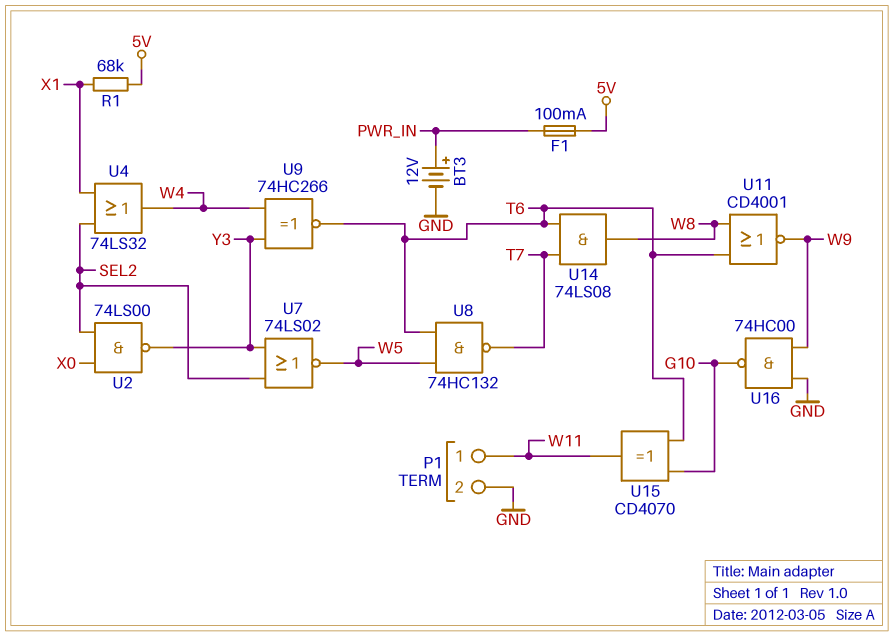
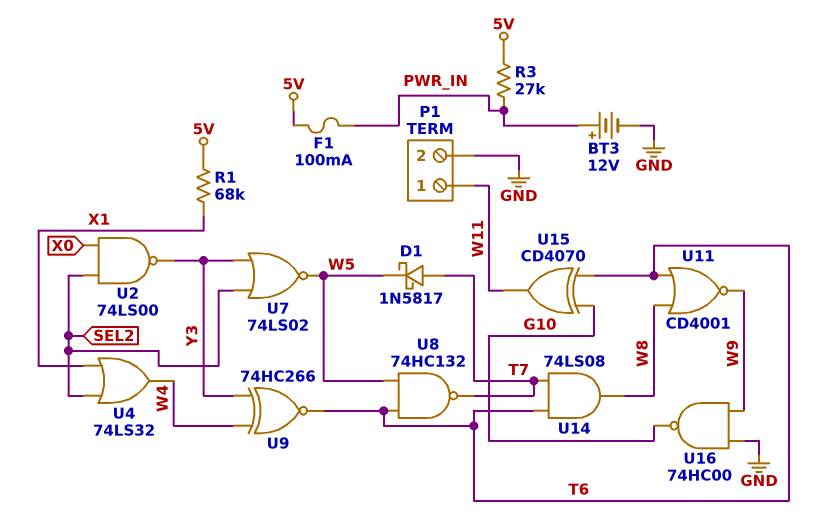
D1: none -> schottky 1N5817 (A T7, K W5)
R3: none -> 27k (5V, PWR_IN)

